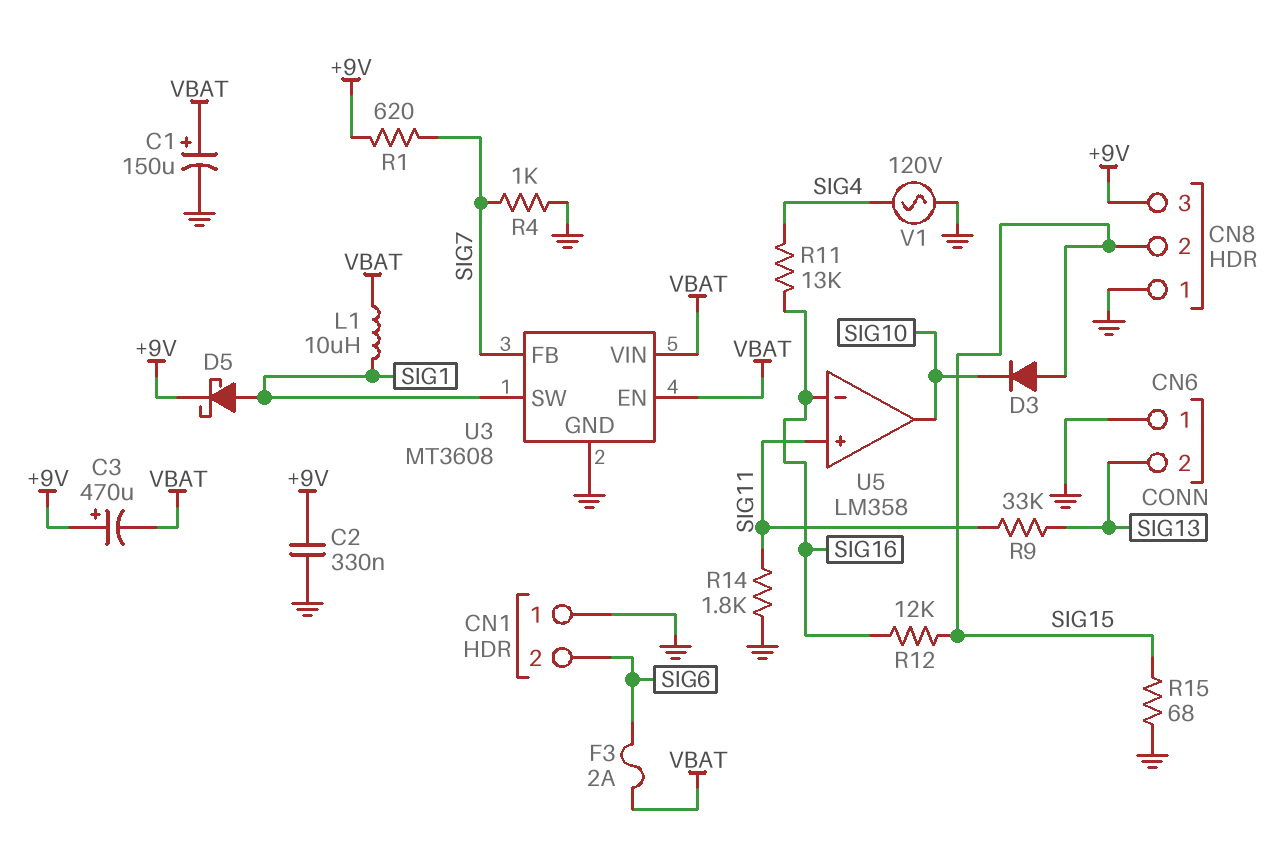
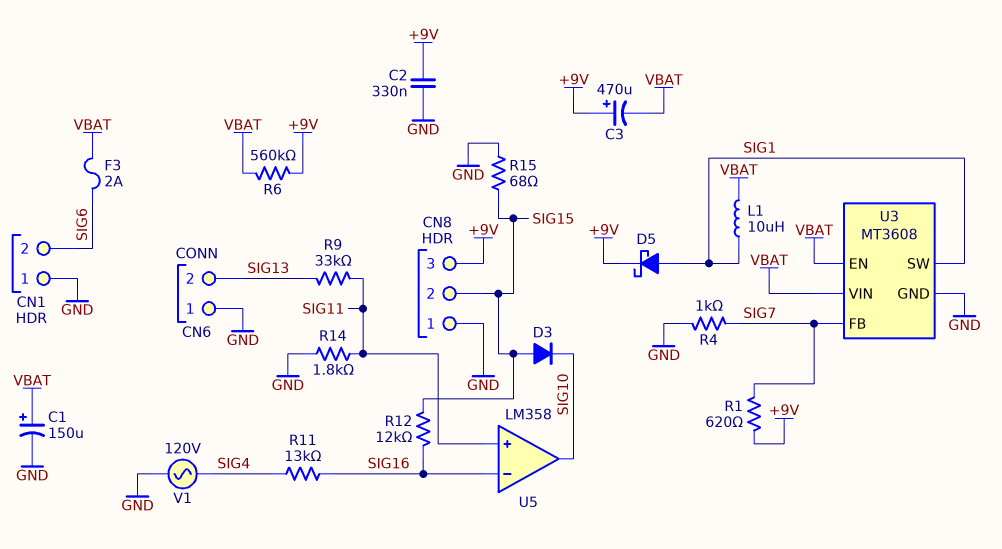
R6: none -> 560k (+9V, VBAT)

